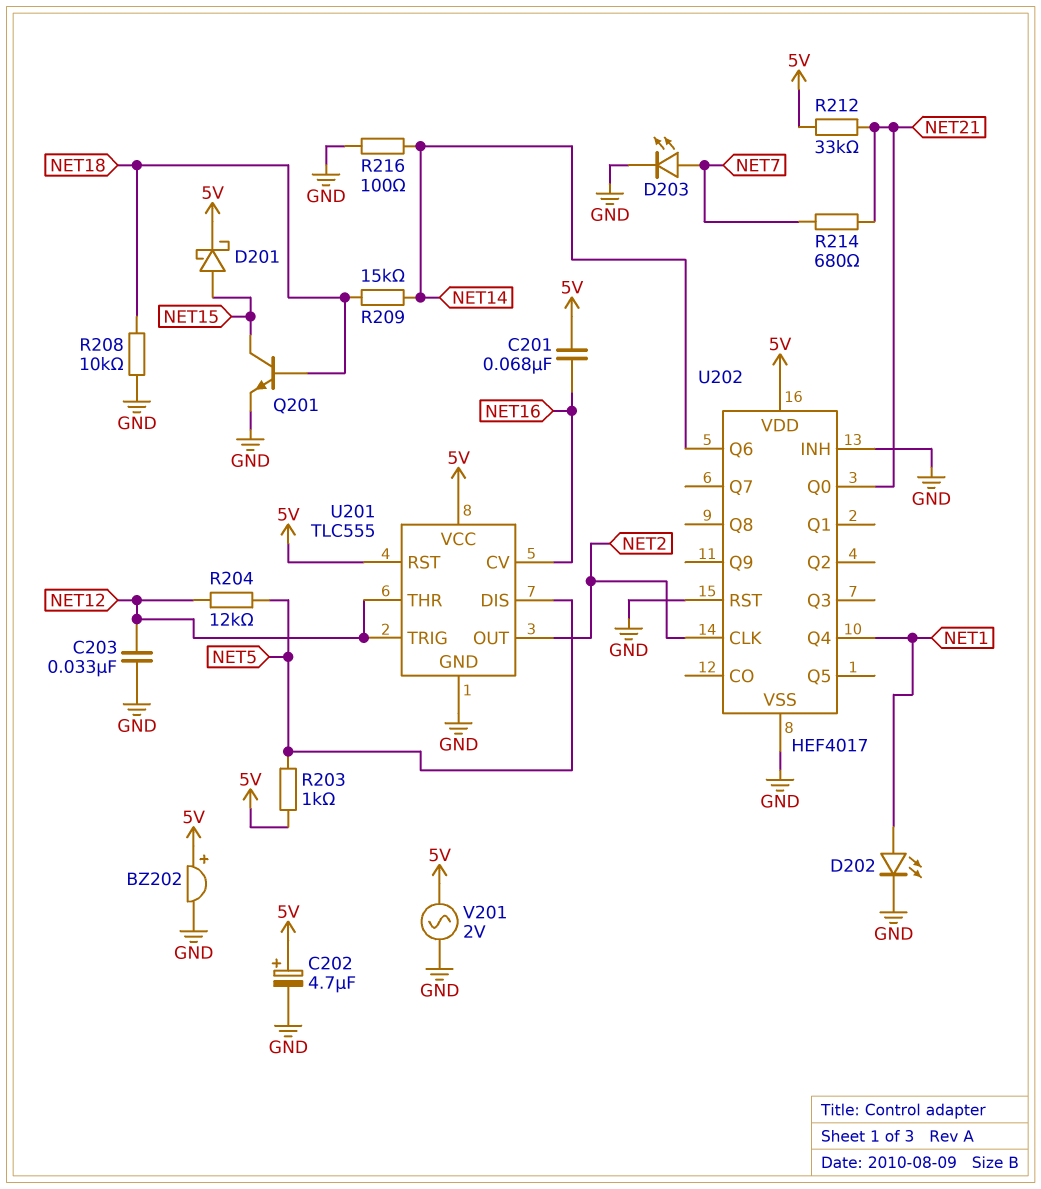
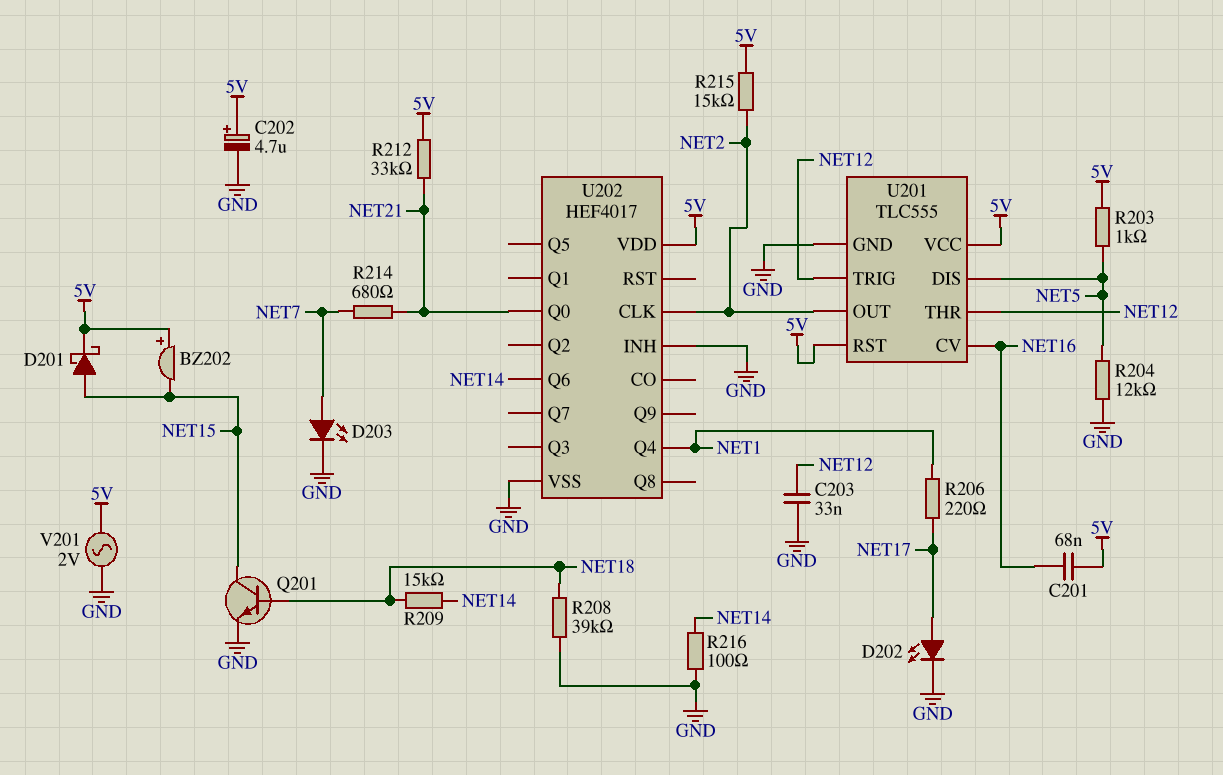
BZ202: buzzer (plus 5V, minus GND) -> buzzer (plus 5V, minus NET15)
D202: LED (A NET1, K GND) -> LED (A NET17, K GND)
R204: 12k (NET5, NET12) -> 12k (GND, NET5)
R206: none -> 220 (NET1, NET17)
R208: 10k (GND, NET18) -> 39k (GND, NET18)
R215: none -> 15k (5V, NET2)
U202 pin RST: GND -> none

